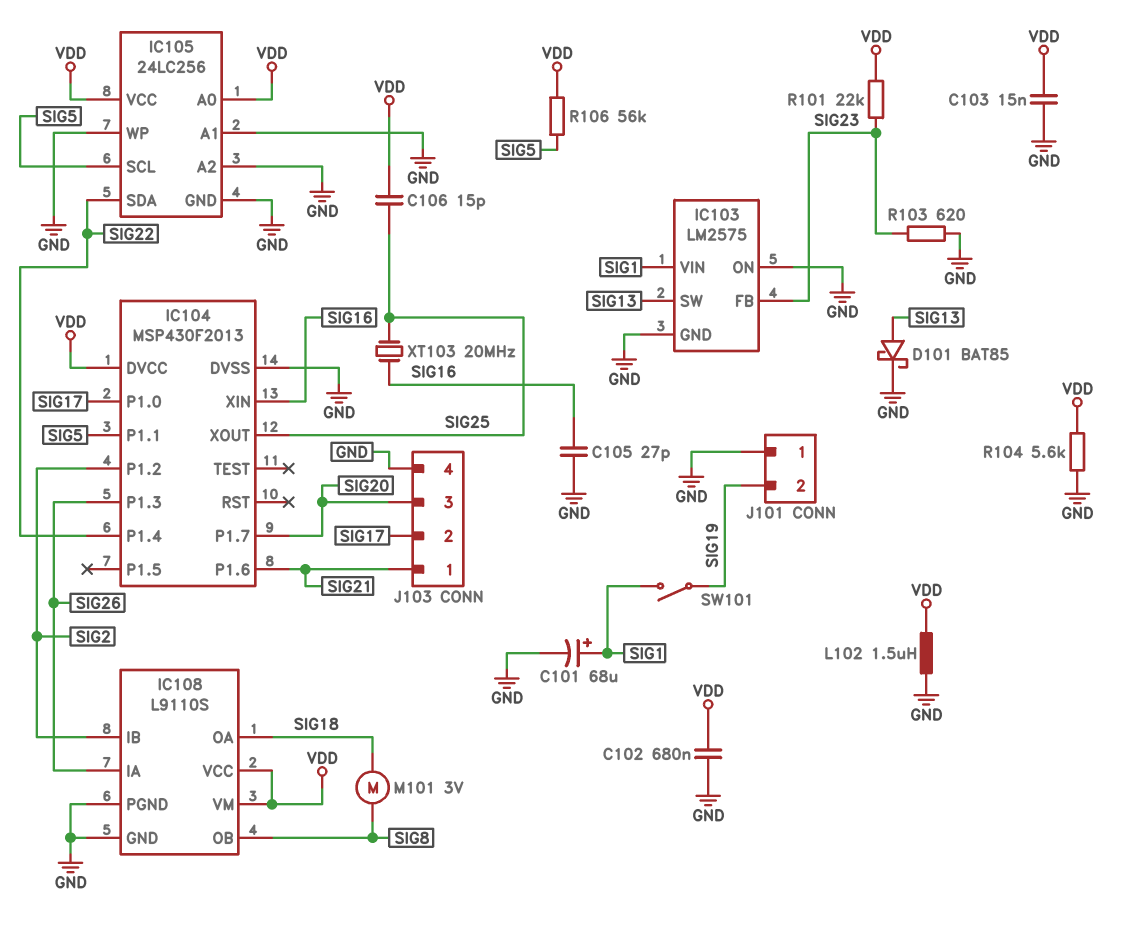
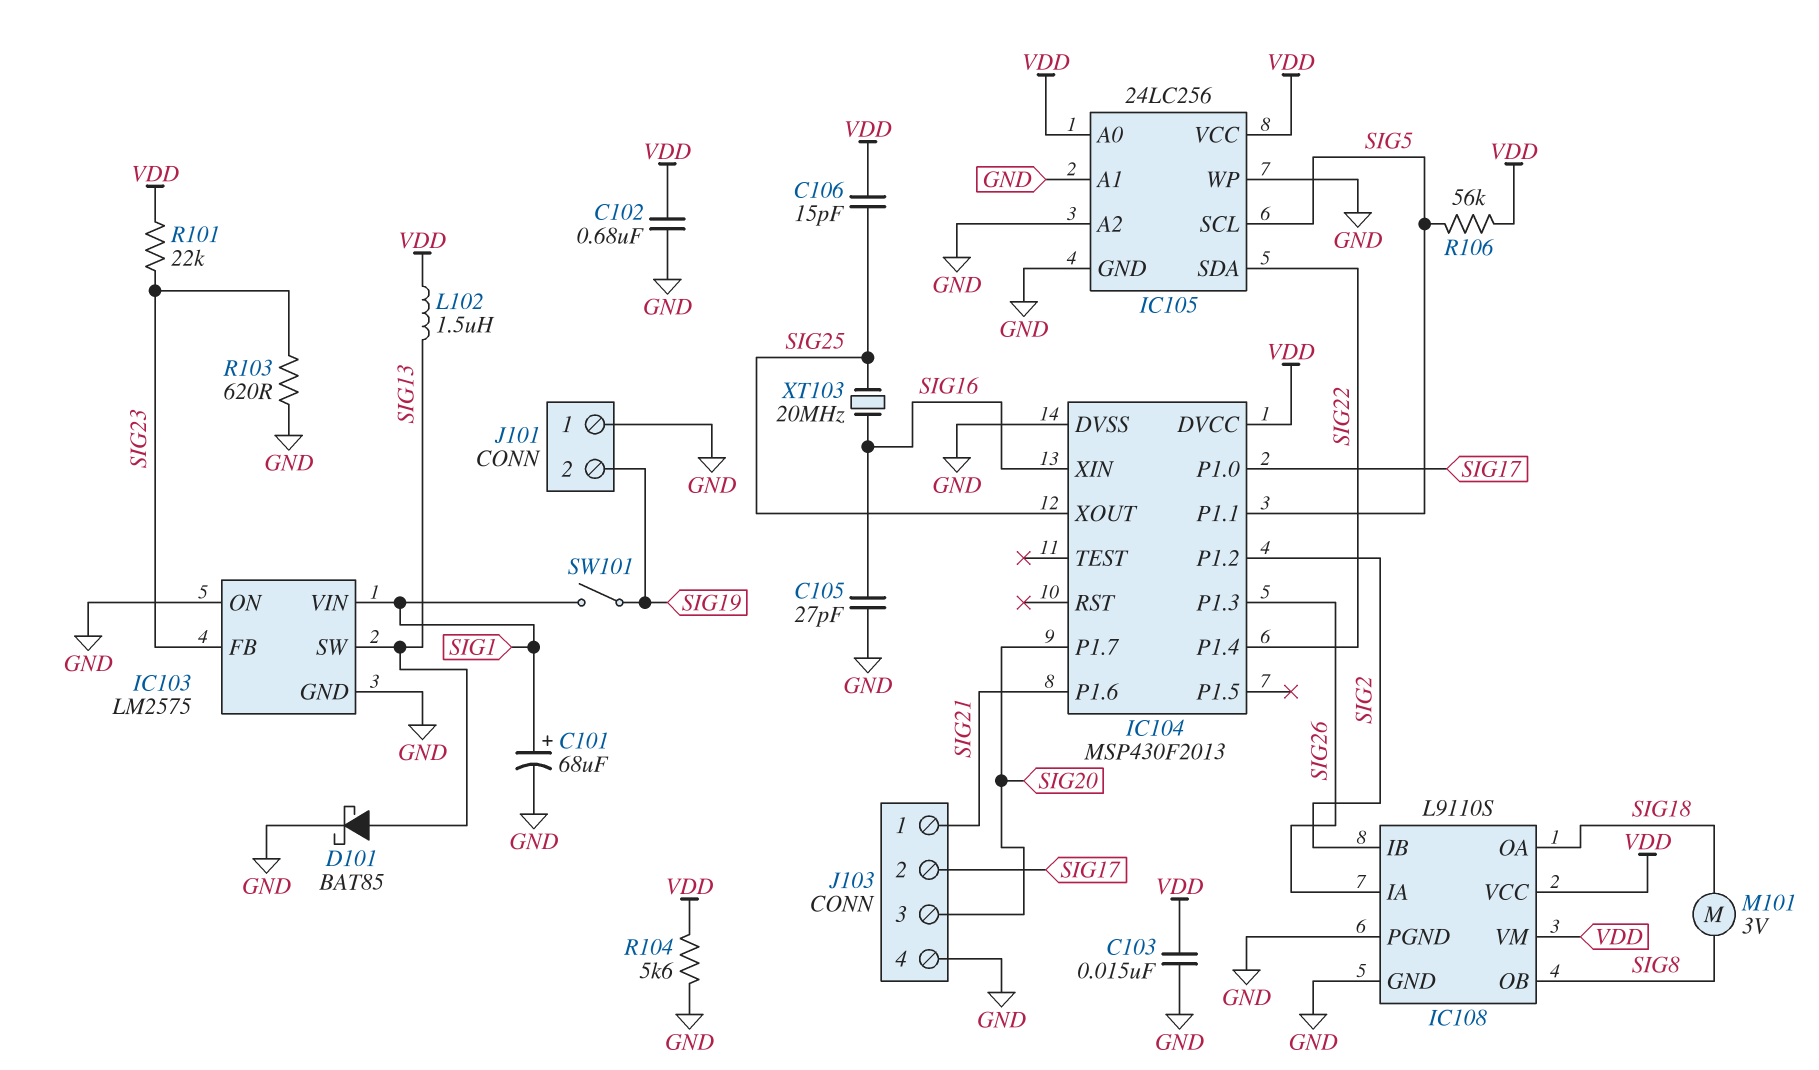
L102: 1.5uH (GND, VDD) -> 1.5uH (SIG13, VDD)

